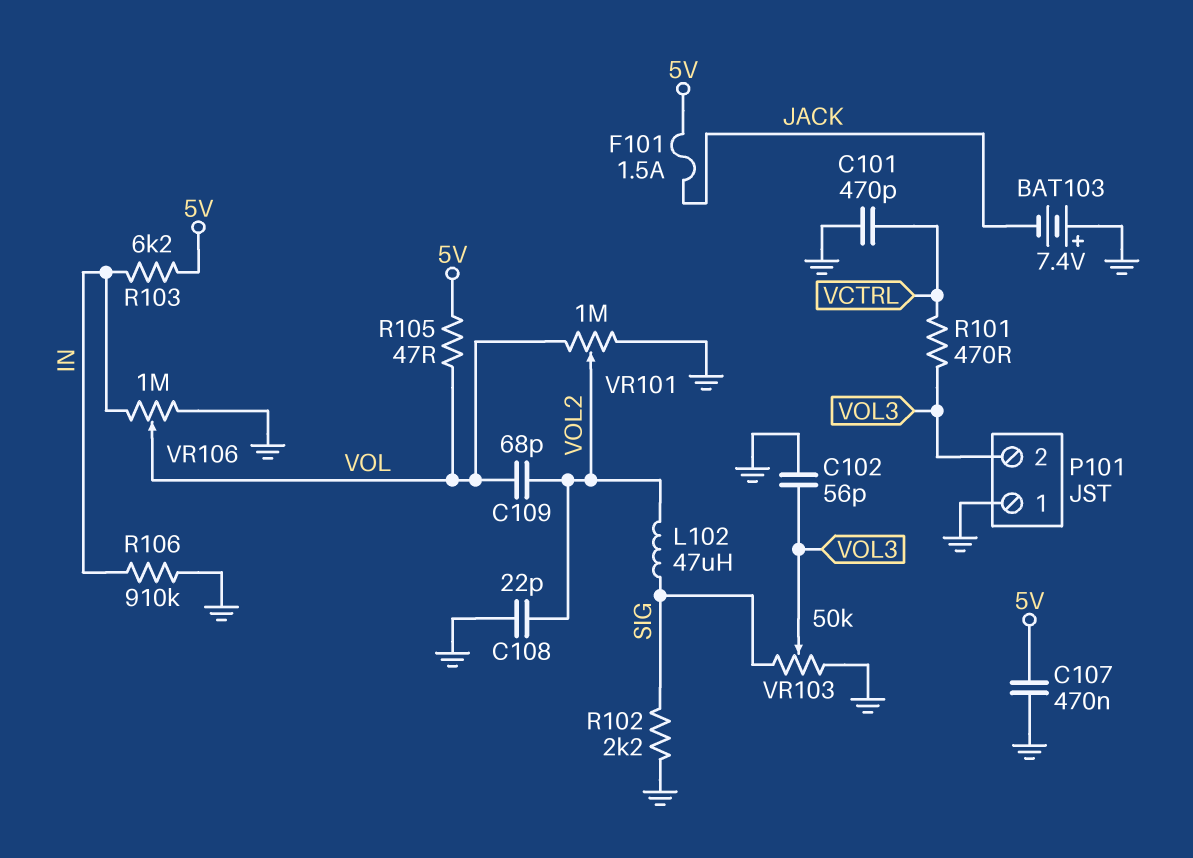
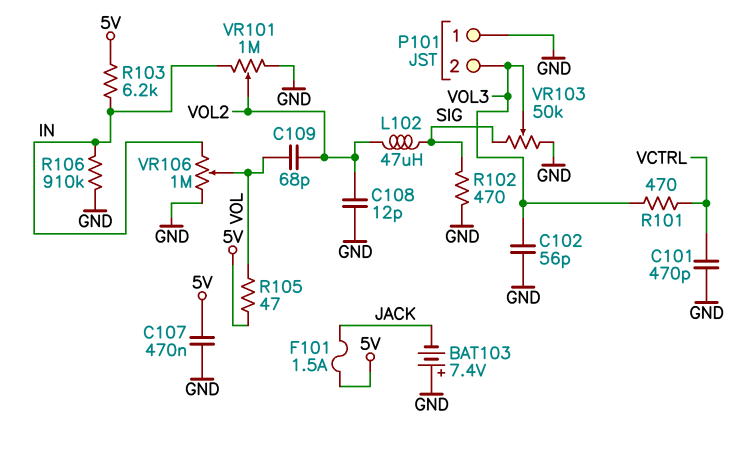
C108: 22pF (GND, VOL2) -> 12pF (GND, VOL2)
R102: 2.2k (GND, SIG) -> 470 (GND, SIG)
VR101: 1M (GND, VOL, wiper VOL2) -> 1M (GND, IN, wiper VOL2)

